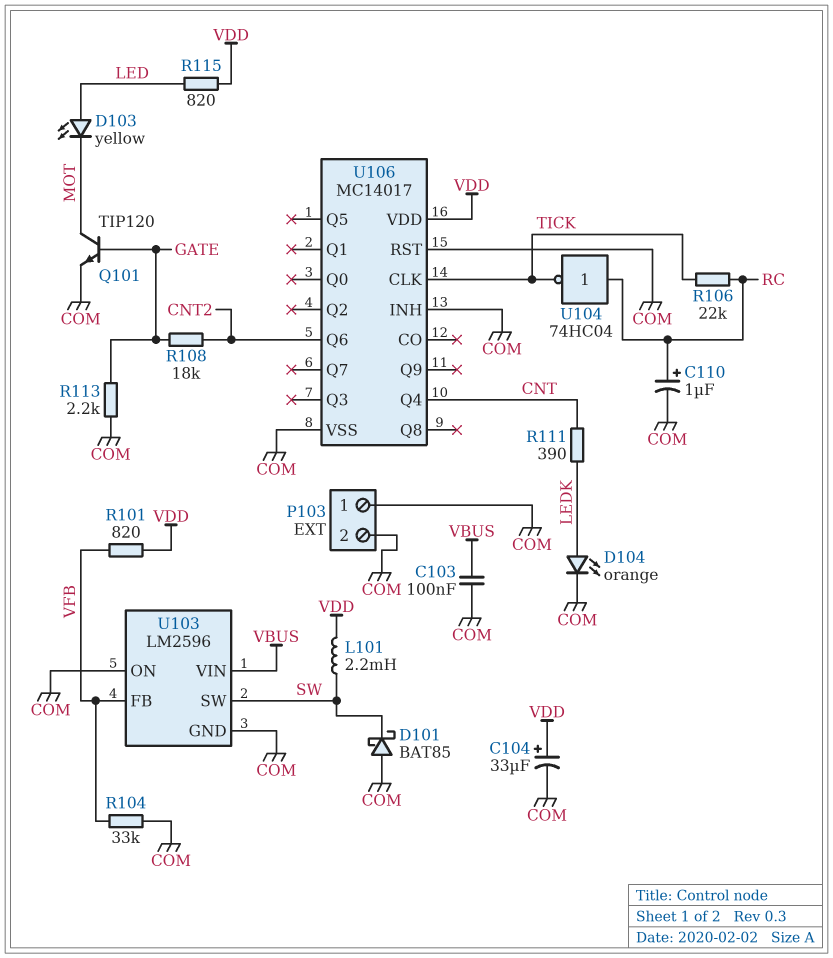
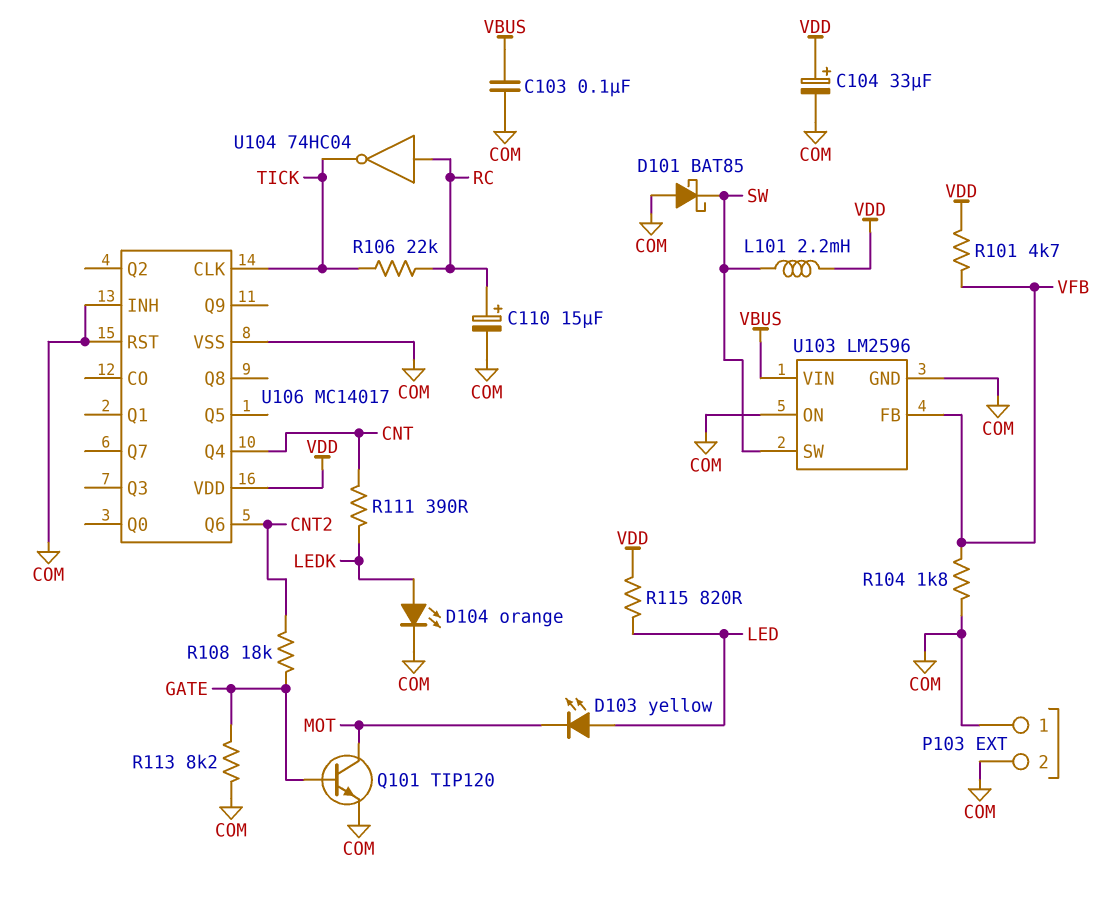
C110: 1uF (plus RC, minus COM) -> 15uF (plus RC, minus COM)
R101: 820 (VDD, VFB) -> 4.7k (VDD, VFB)
R104: 33k (COM, VFB) -> 1.8k (COM, VFB)
R113: 2.2k (COM, GATE) -> 8.2k (COM, GATE)

